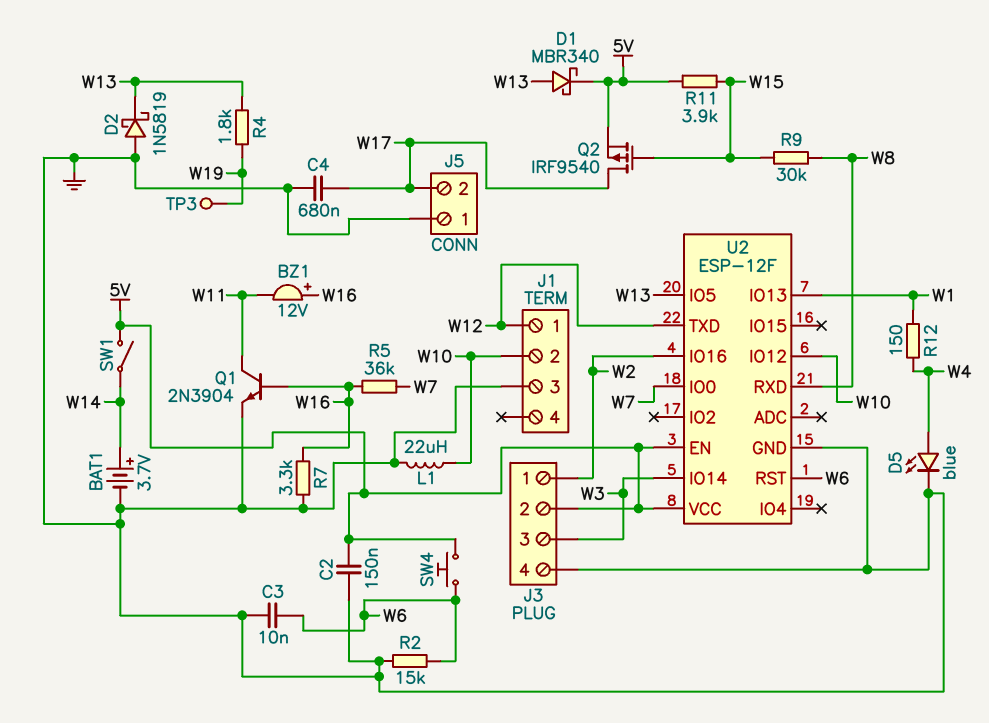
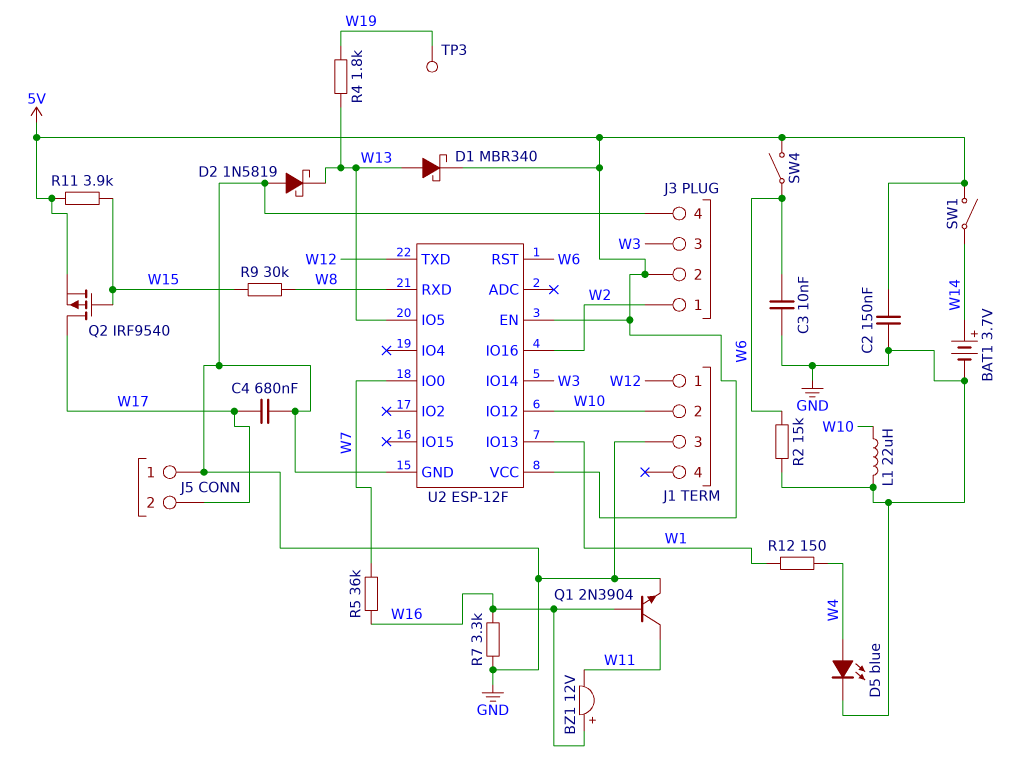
SW4: button (5V, W6) -> switch (5V, W6)

